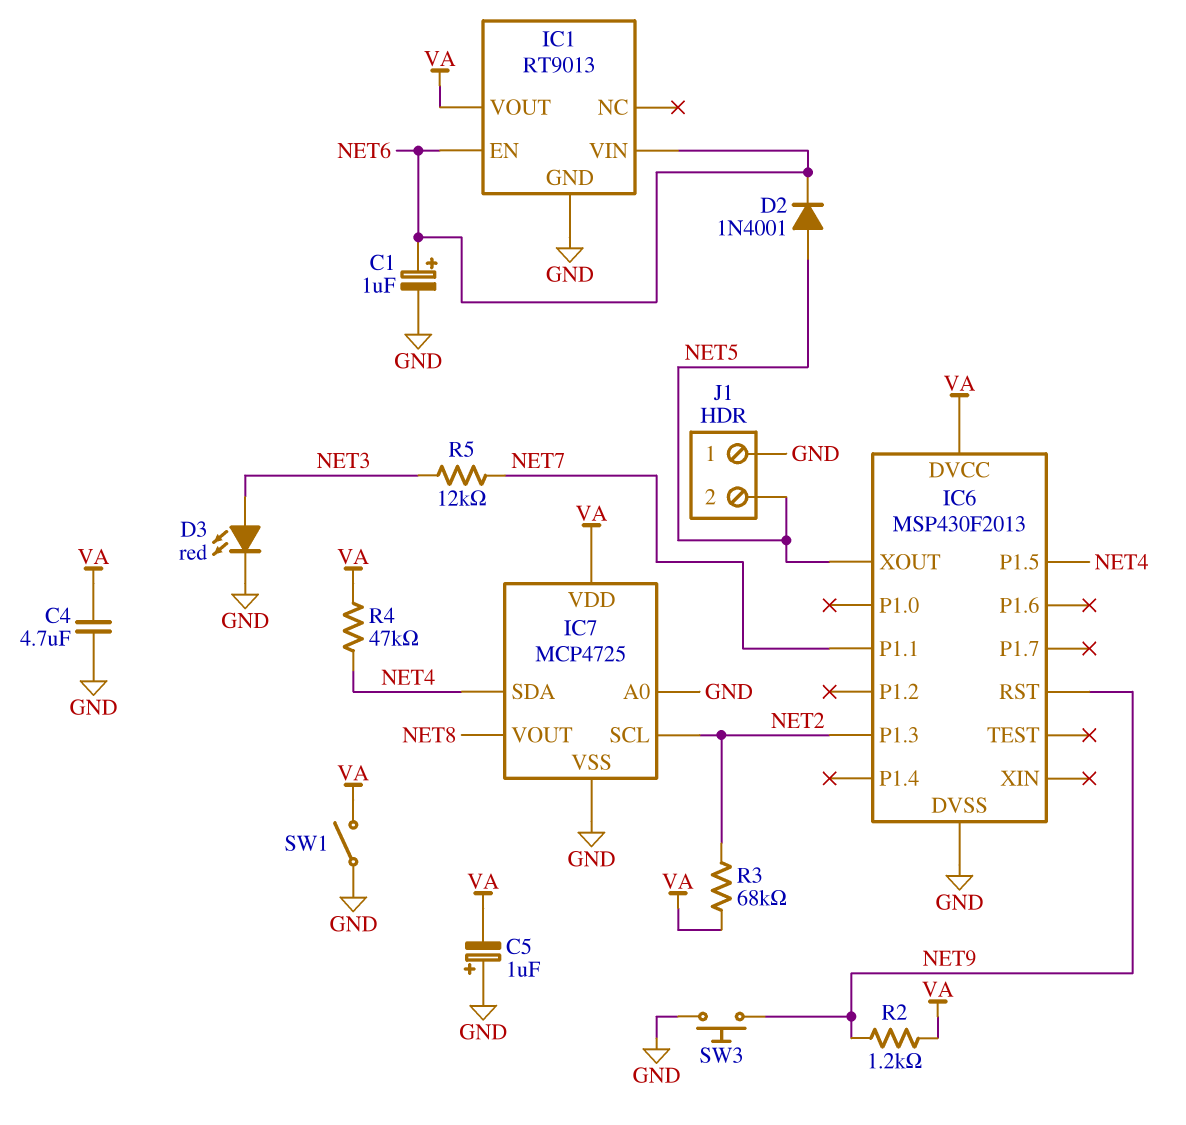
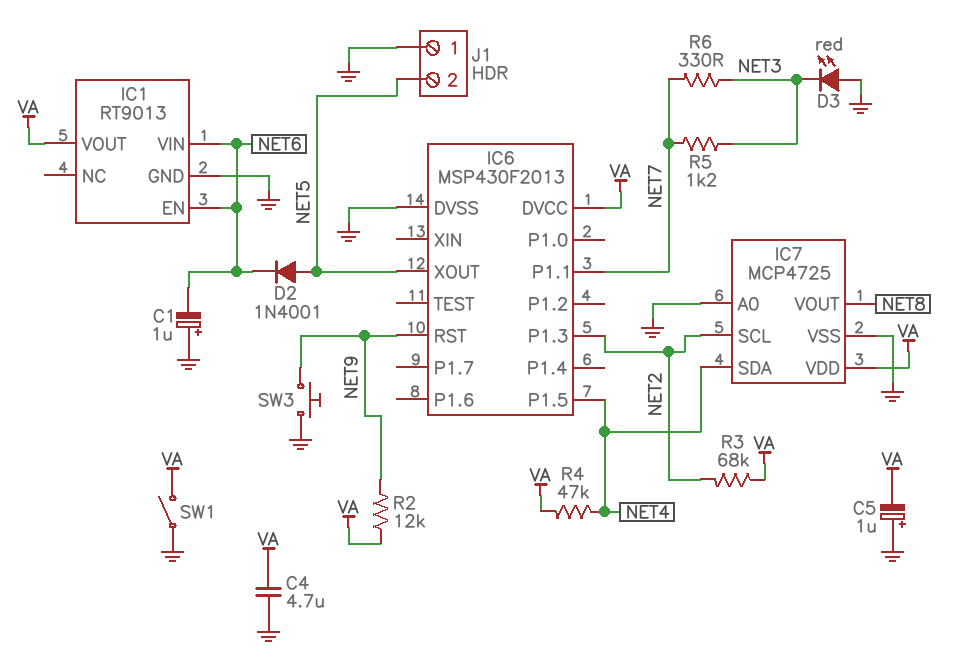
C1: 1uF (plus NET6, minus GND) -> 1uF (plus GND, minus NET6)
D3: LED red (A NET3, K GND) -> LED red (A GND, K NET3)
R2: 1.2k (NET9, VA) -> 12k (NET9, VA)
R5: 12k (NET3, NET7) -> 1.2k (NET3, NET7)
R6: none -> 330 (NET3, NET7)

